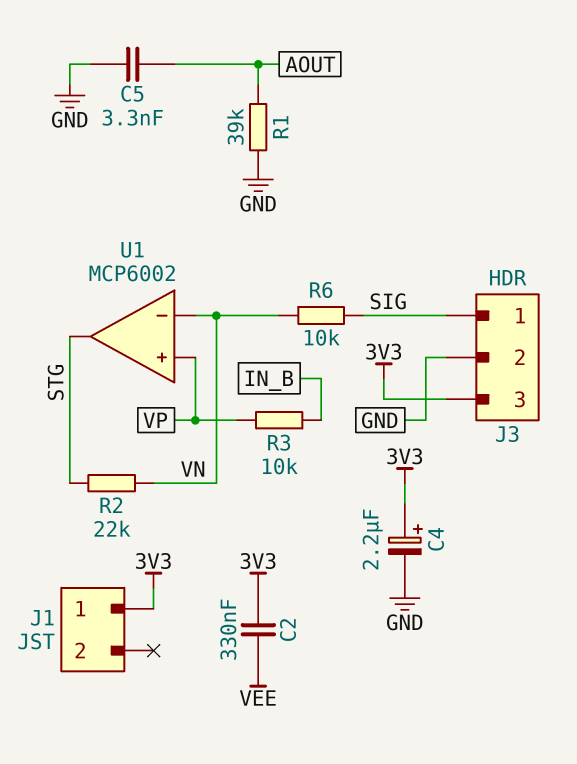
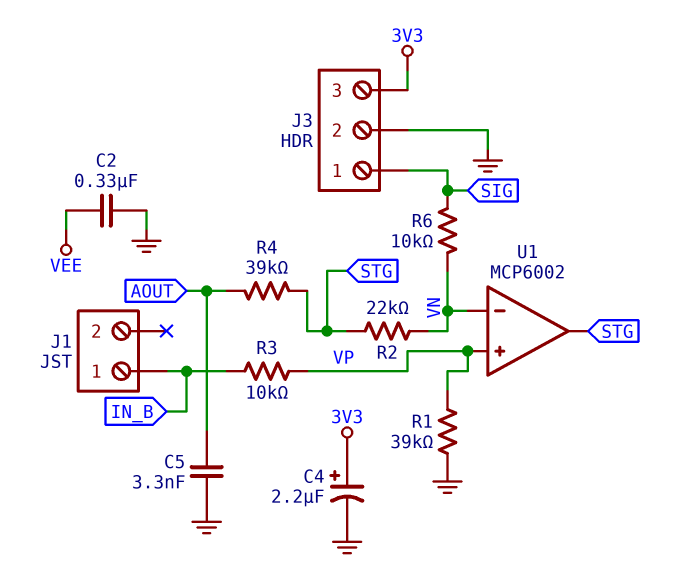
C2: 330nF (3V3, VEE) -> 330nF (GND, VEE)
J1 pin 1: 3V3 -> IN_B
R1: 39k (AOUT, GND) -> 39k (GND, VP)
R4: none -> 39k (AOUT, STG)

